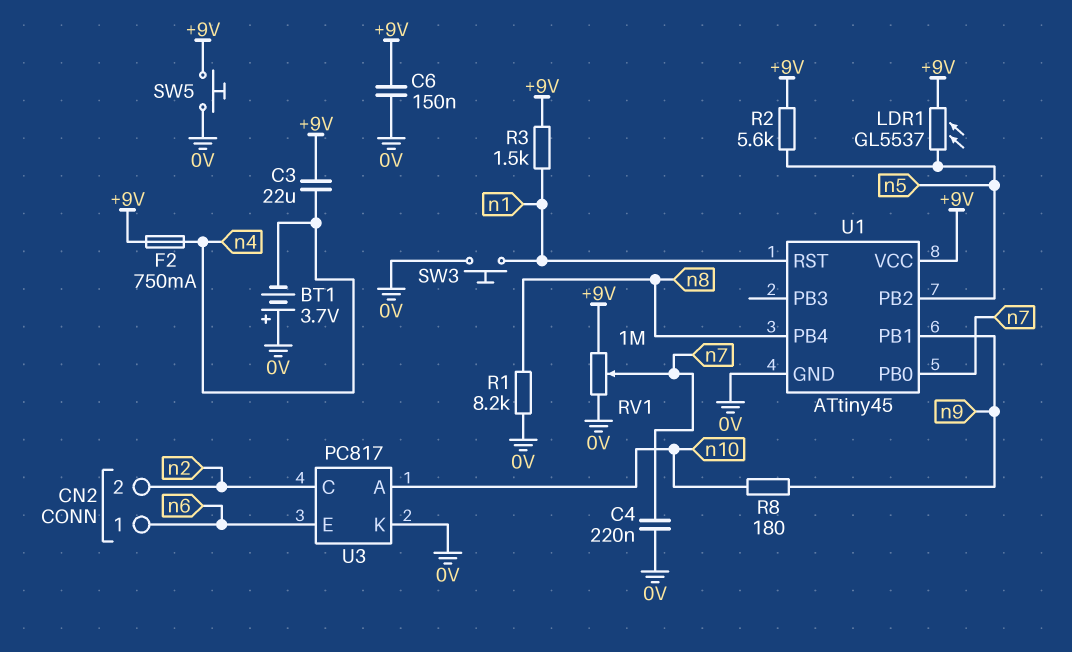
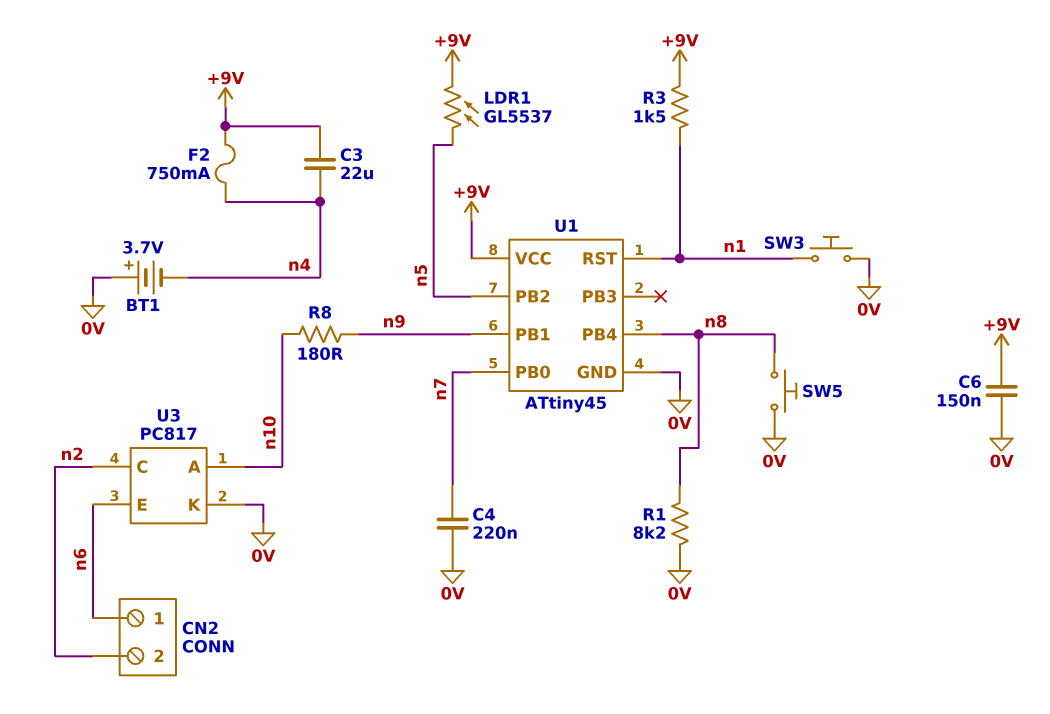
R2: 5.6k (+9V, n5) -> none
RV1: 1M (+9V, 0V, wiper n7) -> none
SW5: button (+9V, 0V) -> button (0V, n8)

